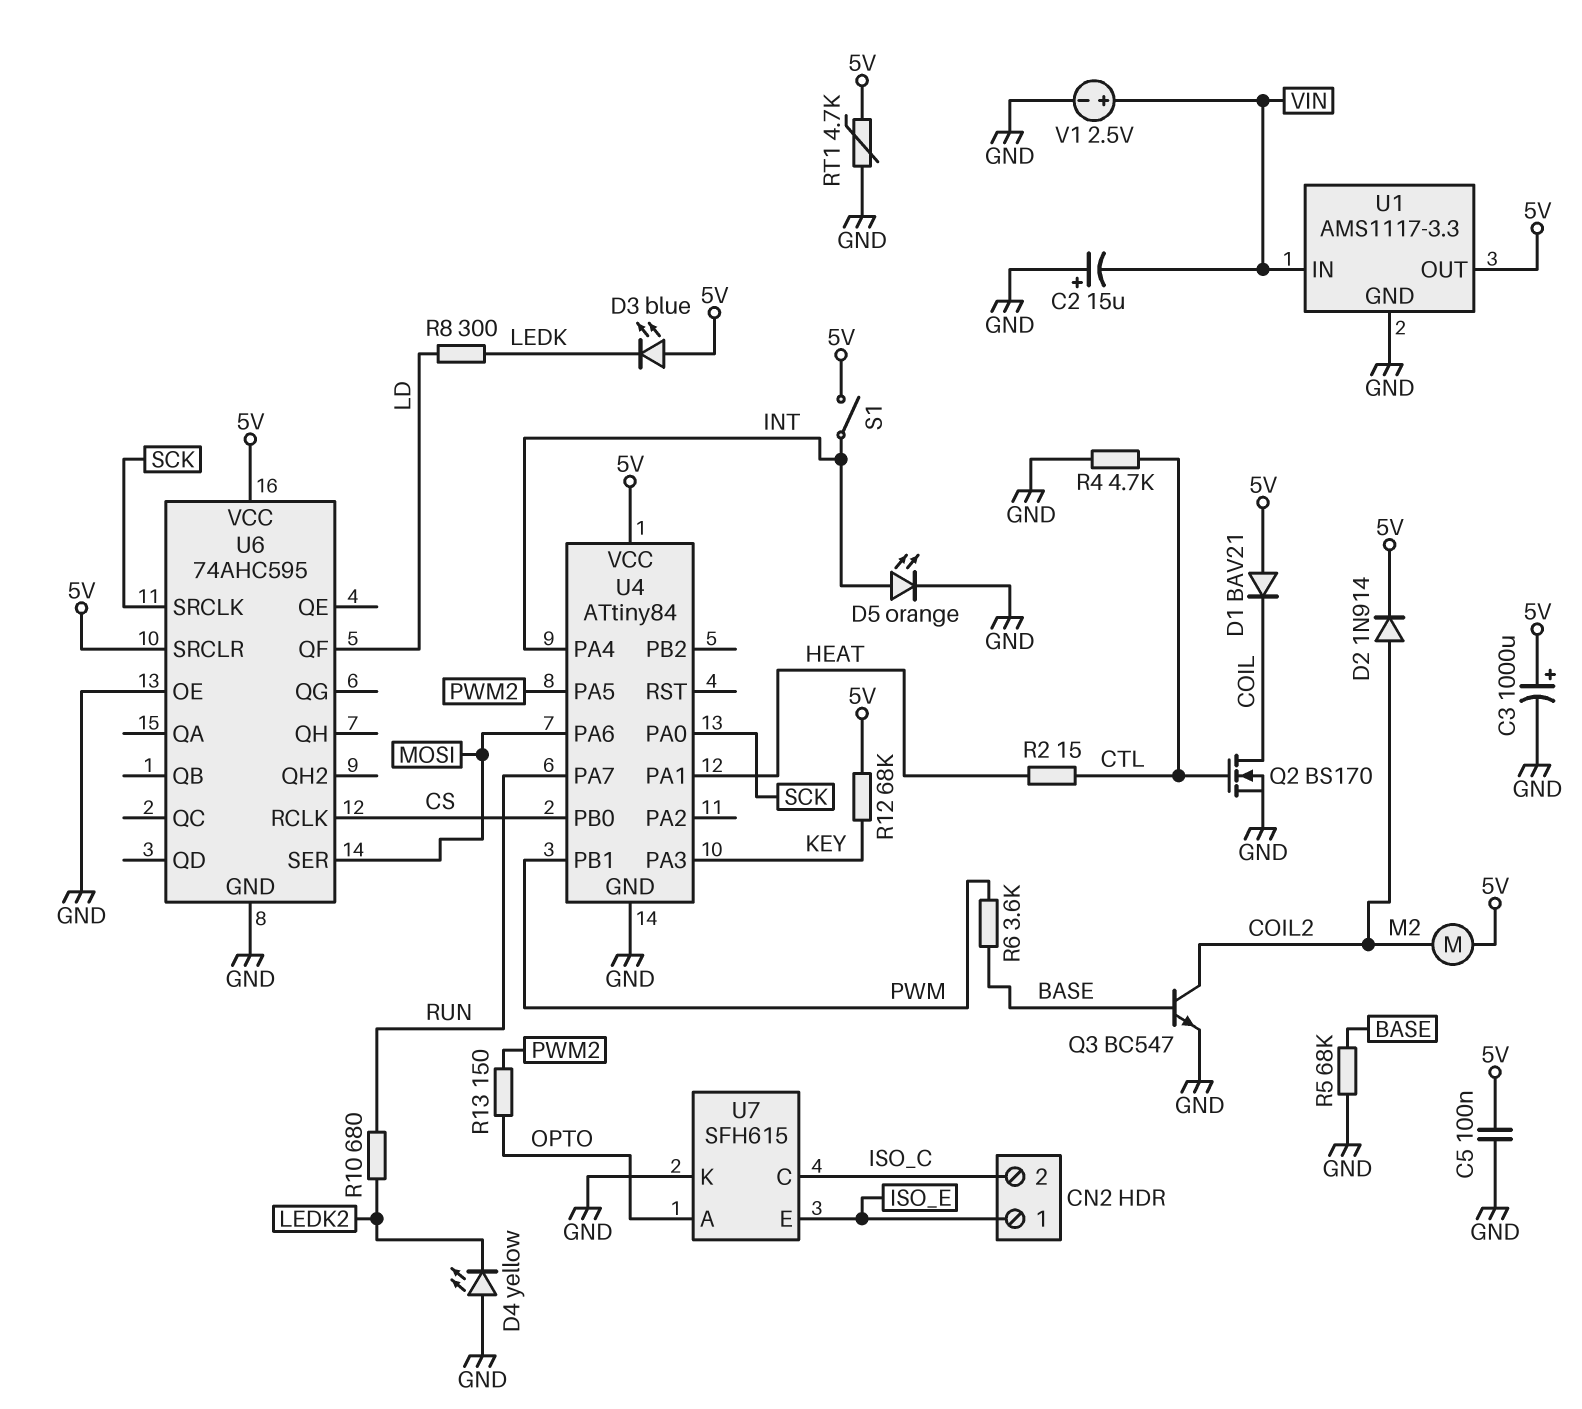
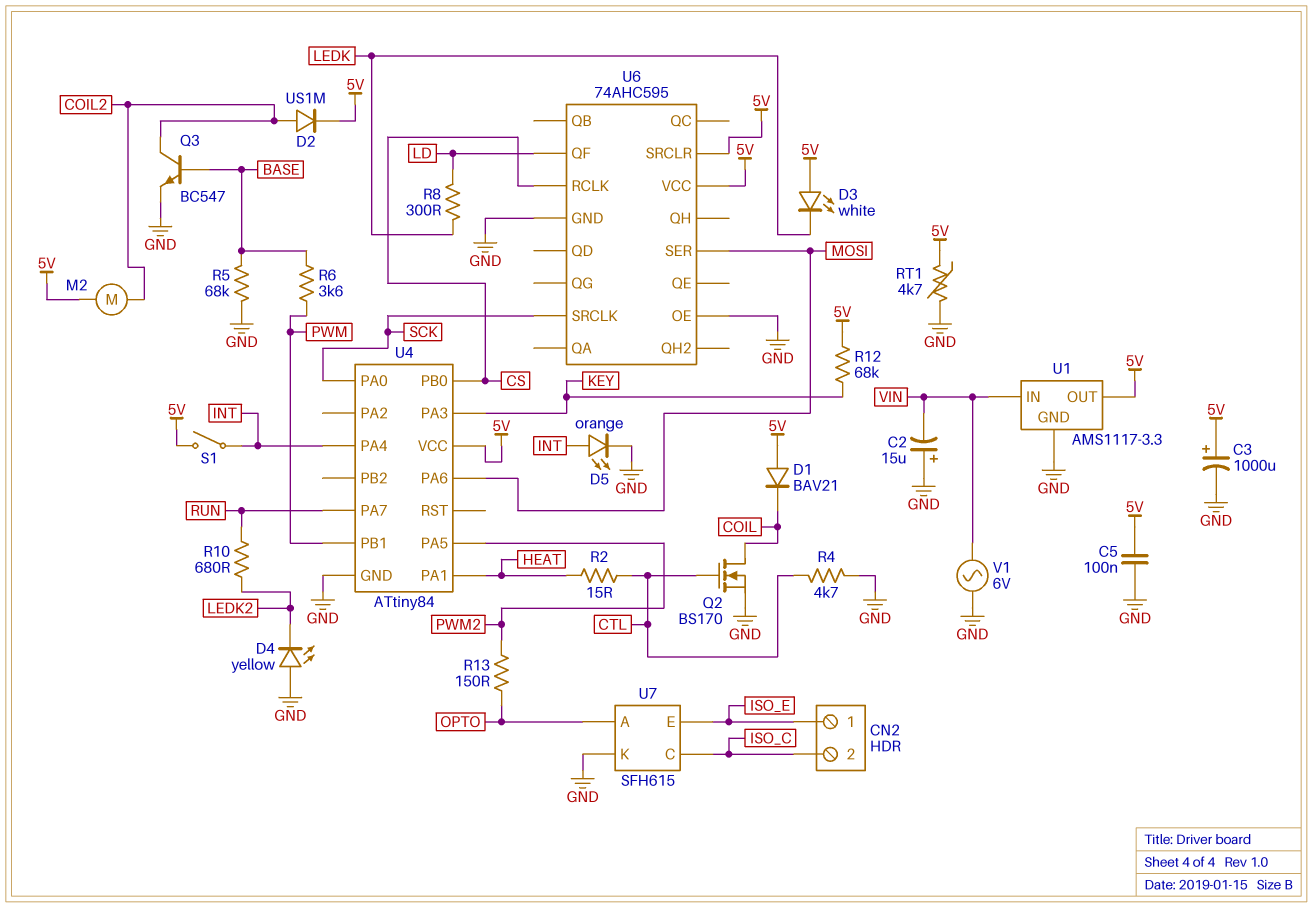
D2: diode 1N914 (A COIL2, K 5V) -> diode US1M (A COIL2, K 5V)
D3: LED blue (A 5V, K LEDK) -> LED white (A 5V, K LEDK)
V1: 2.5V (plus VIN, minus GND) -> AC 6V (GND, VIN)

